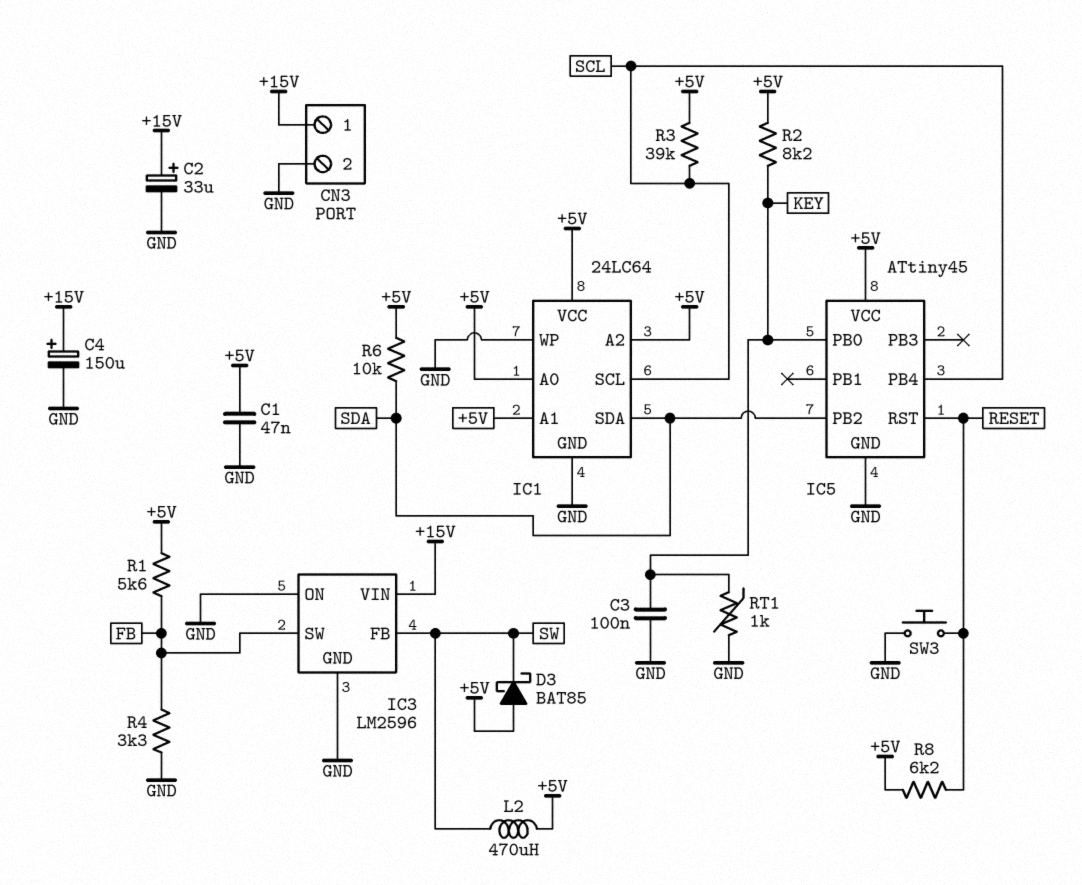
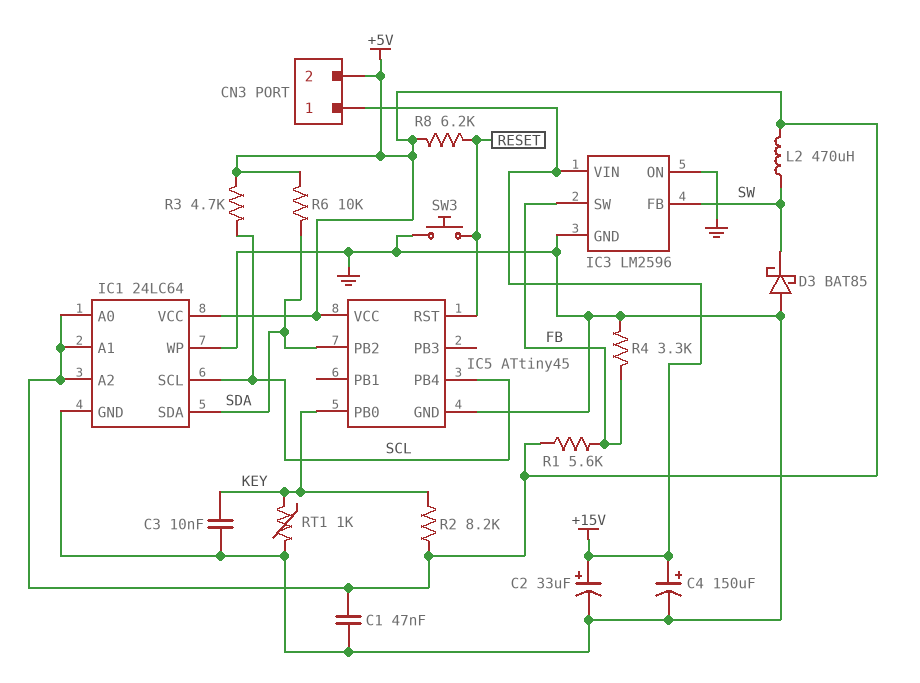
C3: 100nF (GND, KEY) -> 10nF (GND, KEY)
CN3 pin 2: GND -> +5V
D3: schottky BAT85 (A +5V, K SW) -> schottky BAT85 (A GND, K SW)
R3: 39k (+5V, SCL) -> 4.7k (+5V, SCL)

